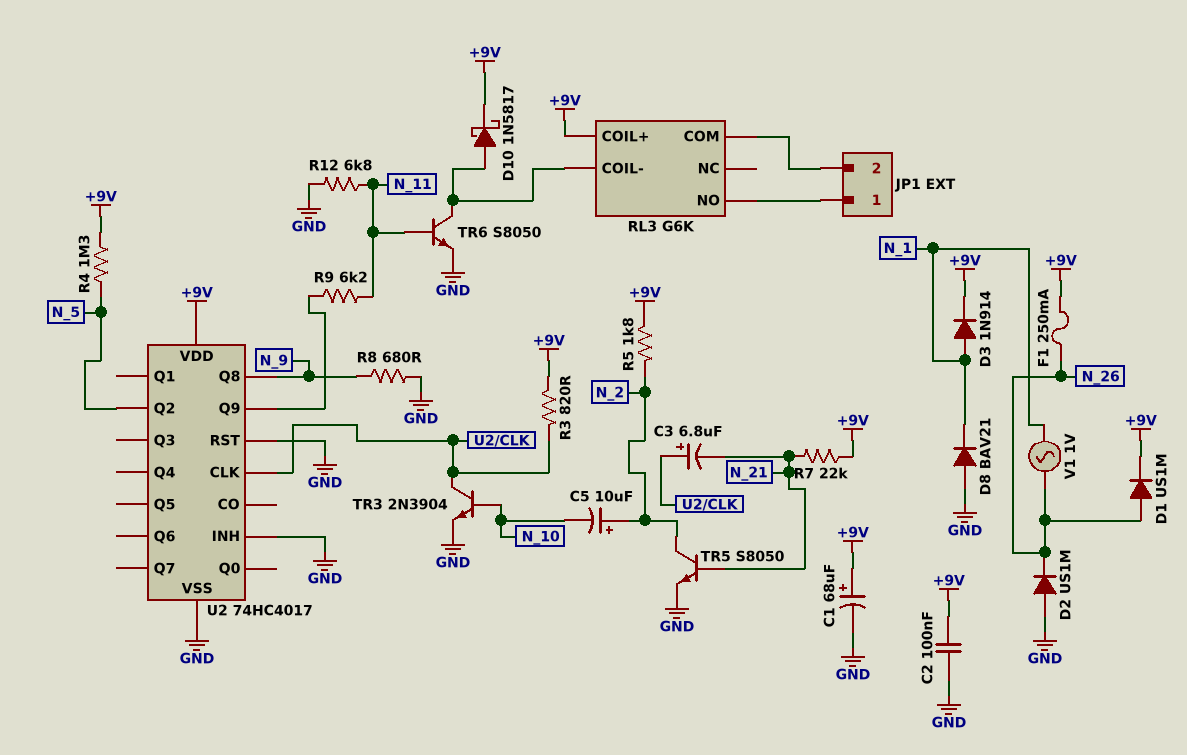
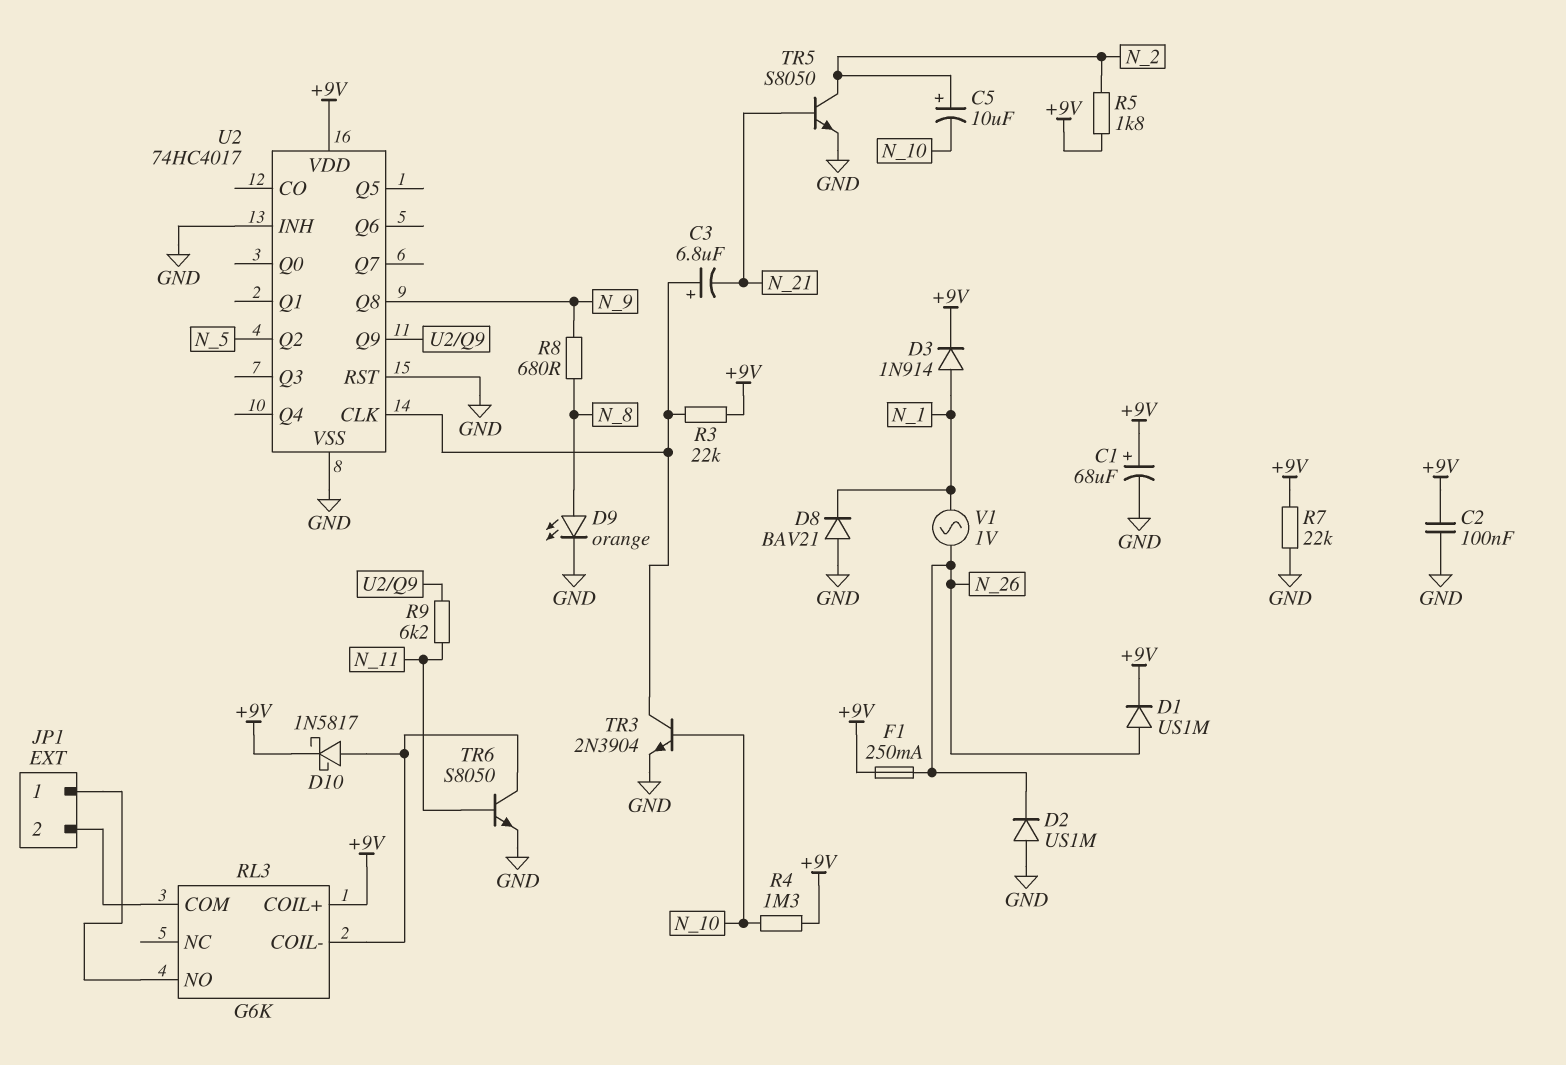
D9: none -> LED orange (A N_8, K GND)
R3: 820 (+9V, U2/CLK) -> 22k (+9V, U2/CLK)
R4: 1.3M (+9V, N_5) -> 1.3M (+9V, N_10)
R7: 22k (+9V, N_21) -> 22k (+9V, GND)
R8: 680 (GND, N_9) -> 680 (N_8, N_9)
R12: 6.8k (GND, N_11) -> none

